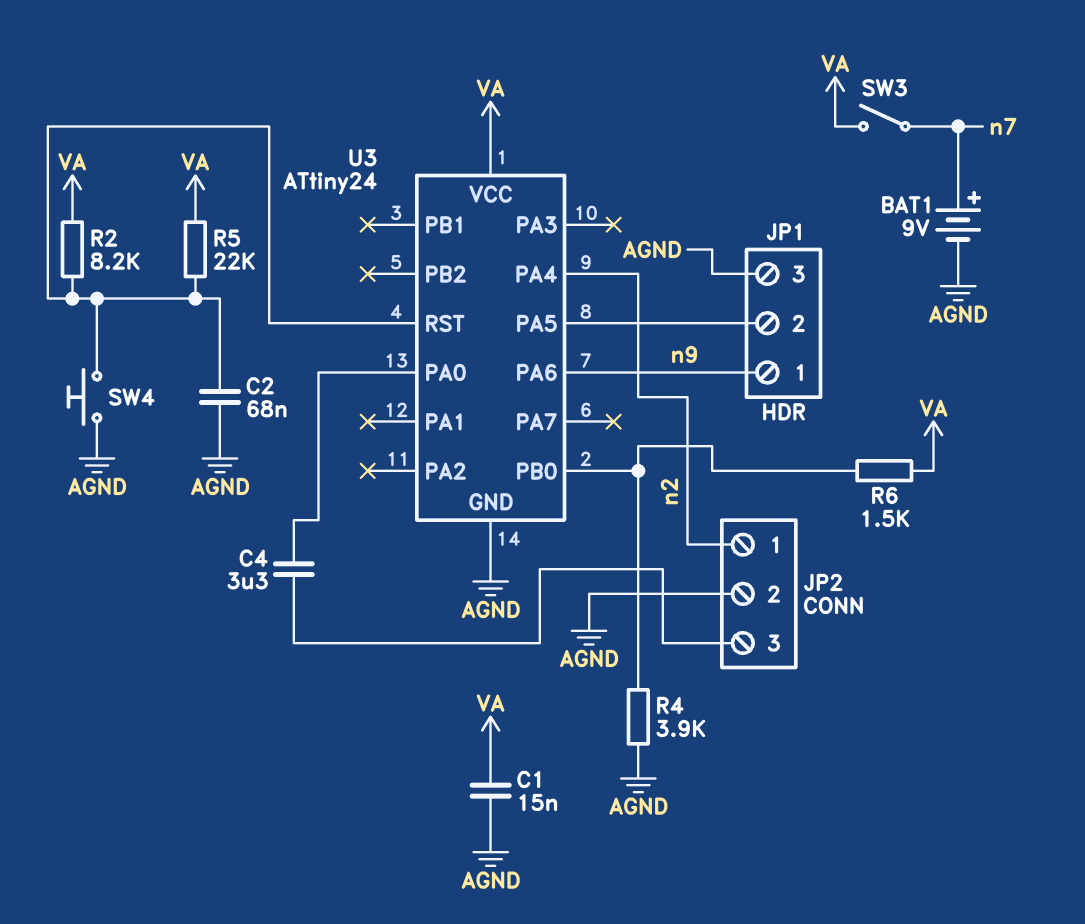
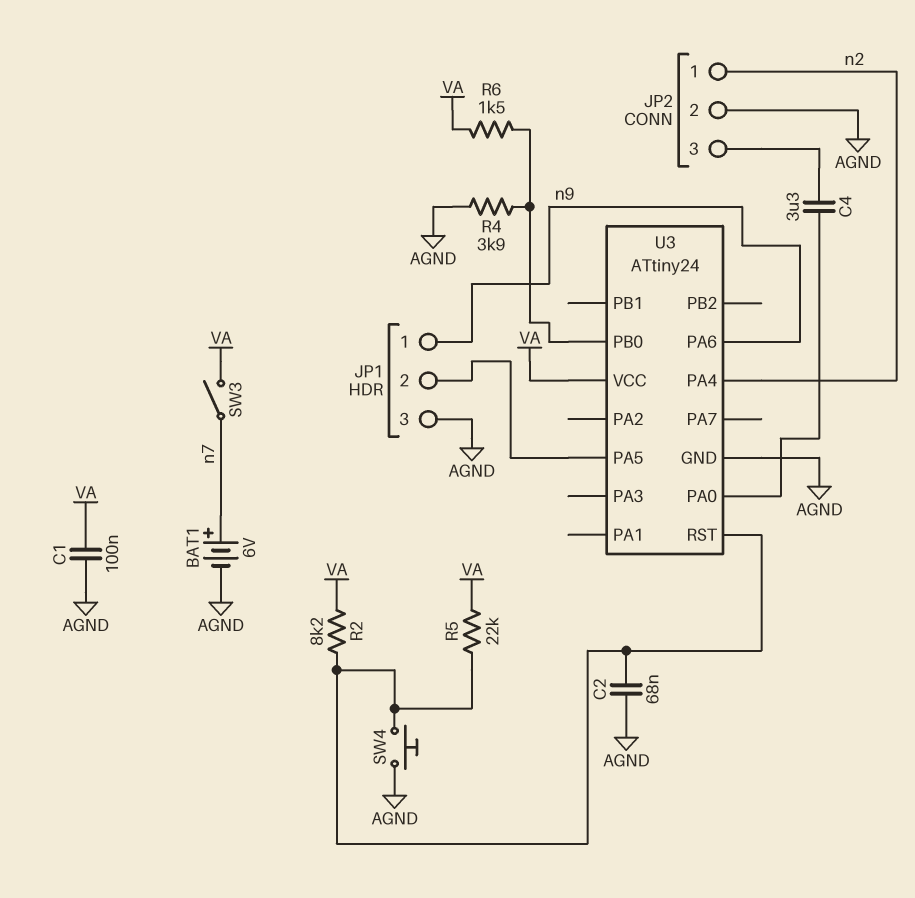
BAT1: 9V (plus n7, minus AGND) -> 6V (plus n7, minus AGND)
C1: 15nF (AGND, VA) -> 100nF (AGND, VA)

